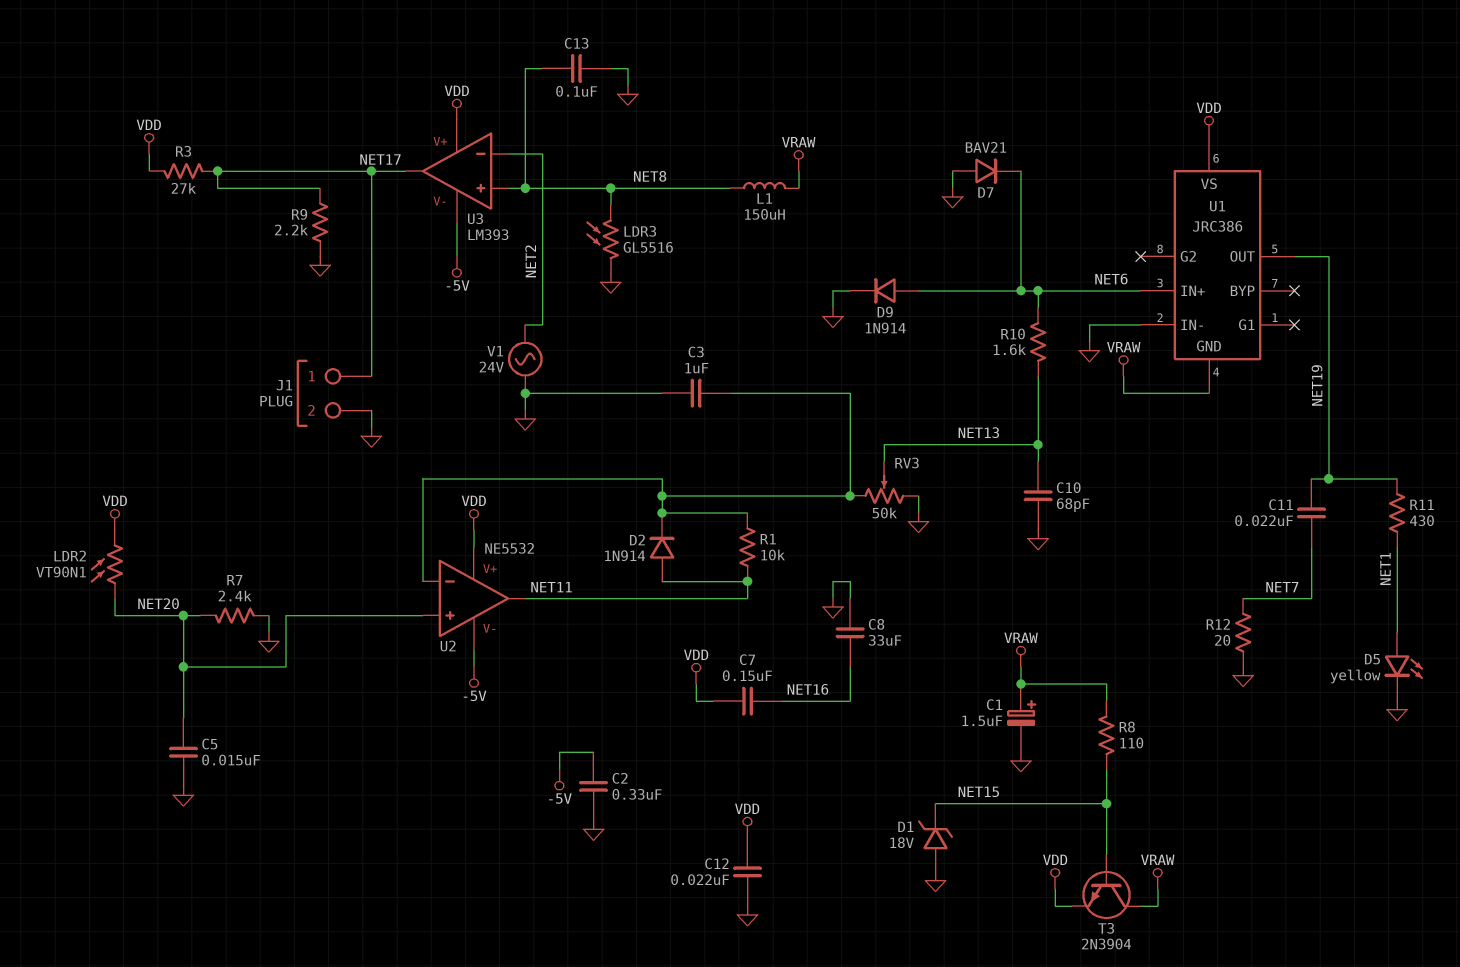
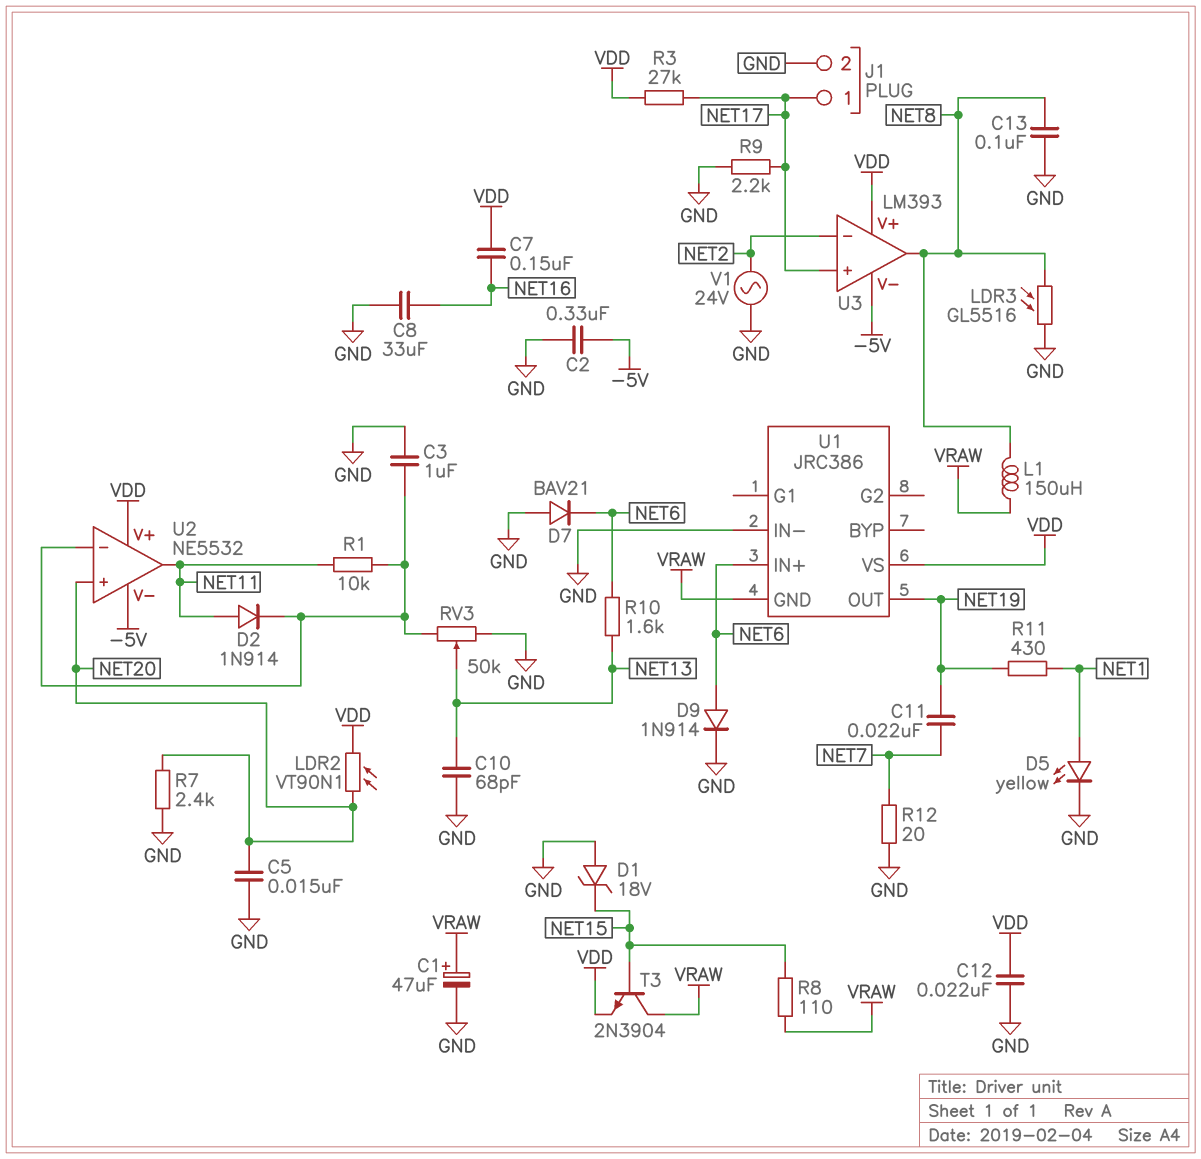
C1: 1.5uF (plus VRAW, minus GND) -> 47uF (plus VRAW, minus GND)
U3 pin in+: NET8 -> NET17
U3 pin out: NET17 -> NET8

